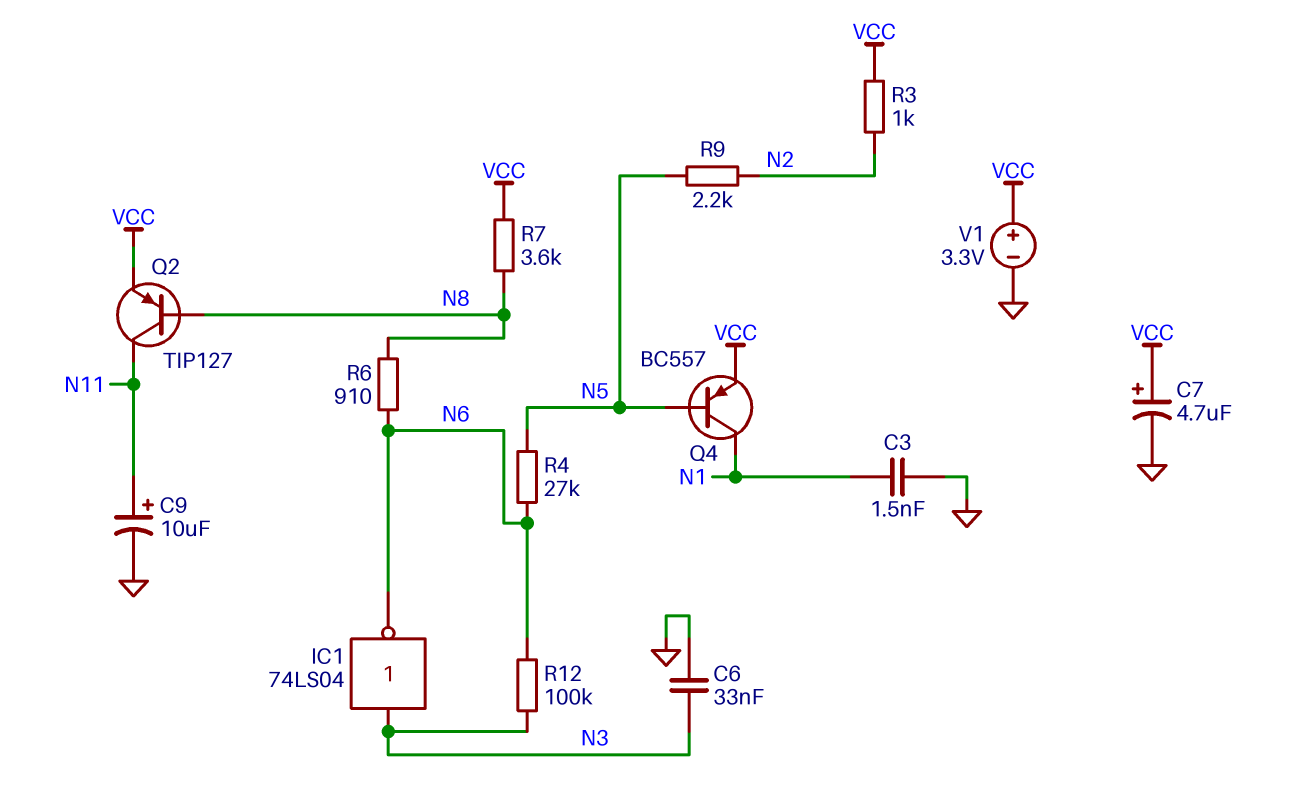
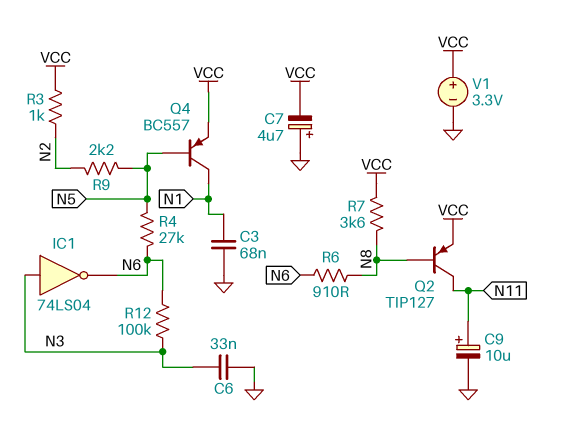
C3: 1.5nF (GND, N1) -> 68nF (GND, N1)
C7: 4.7uF (plus VCC, minus GND) -> 4.7uF (plus GND, minus VCC)

